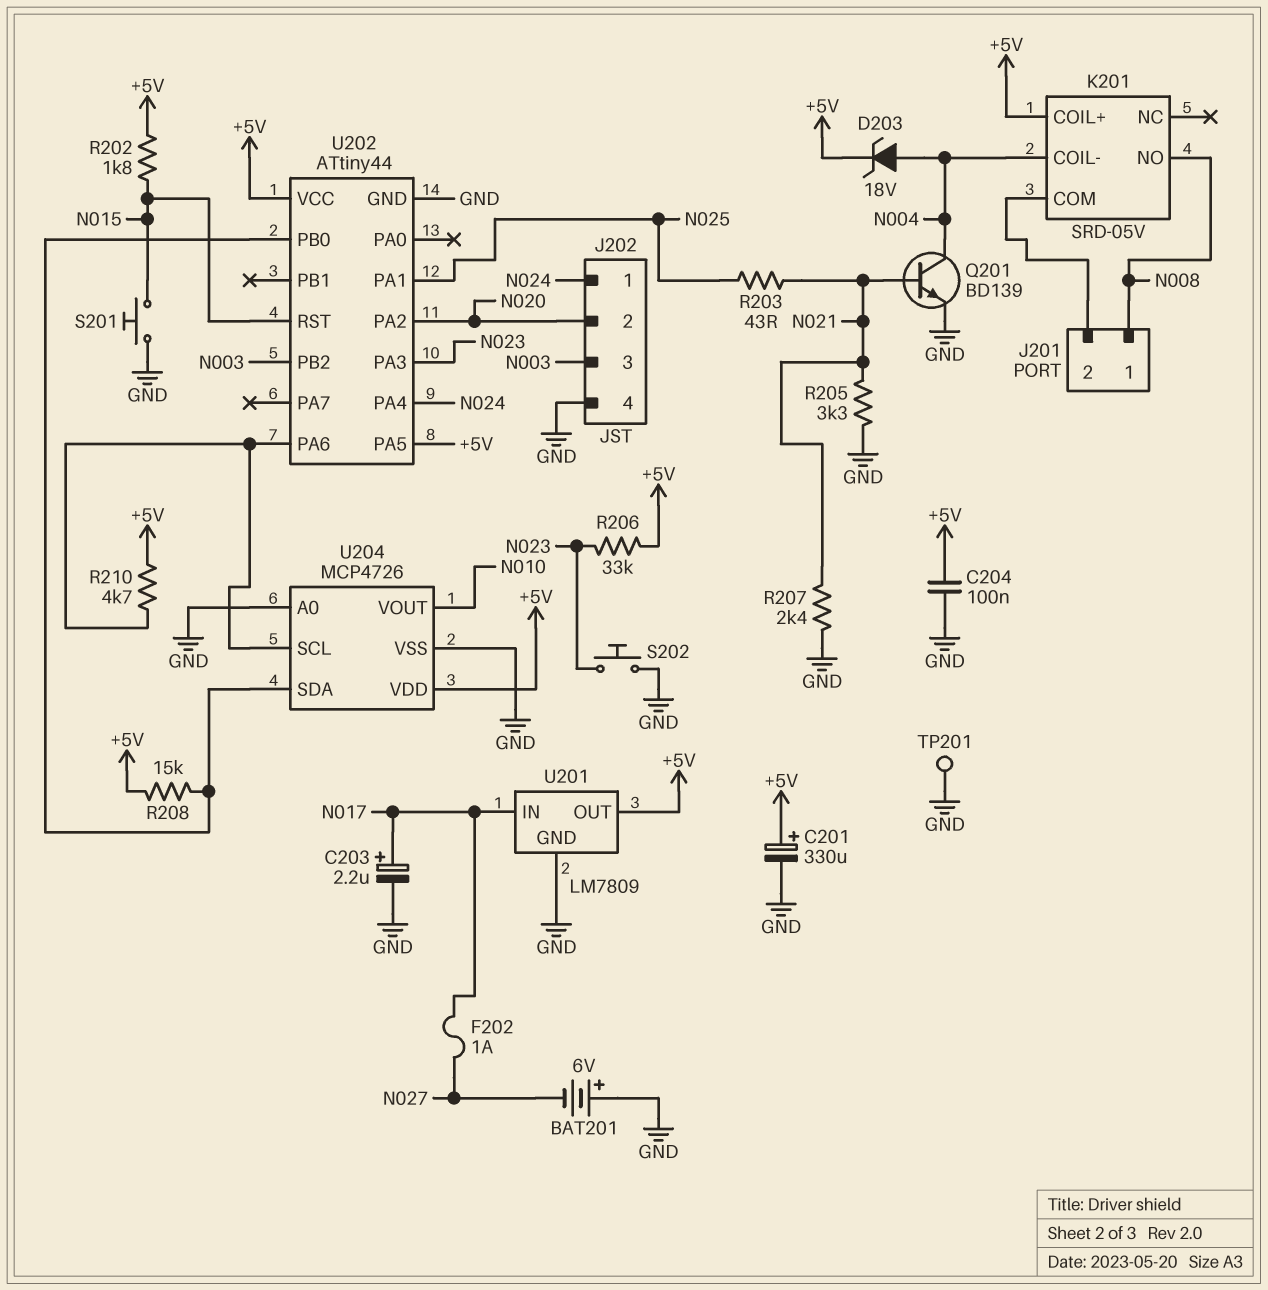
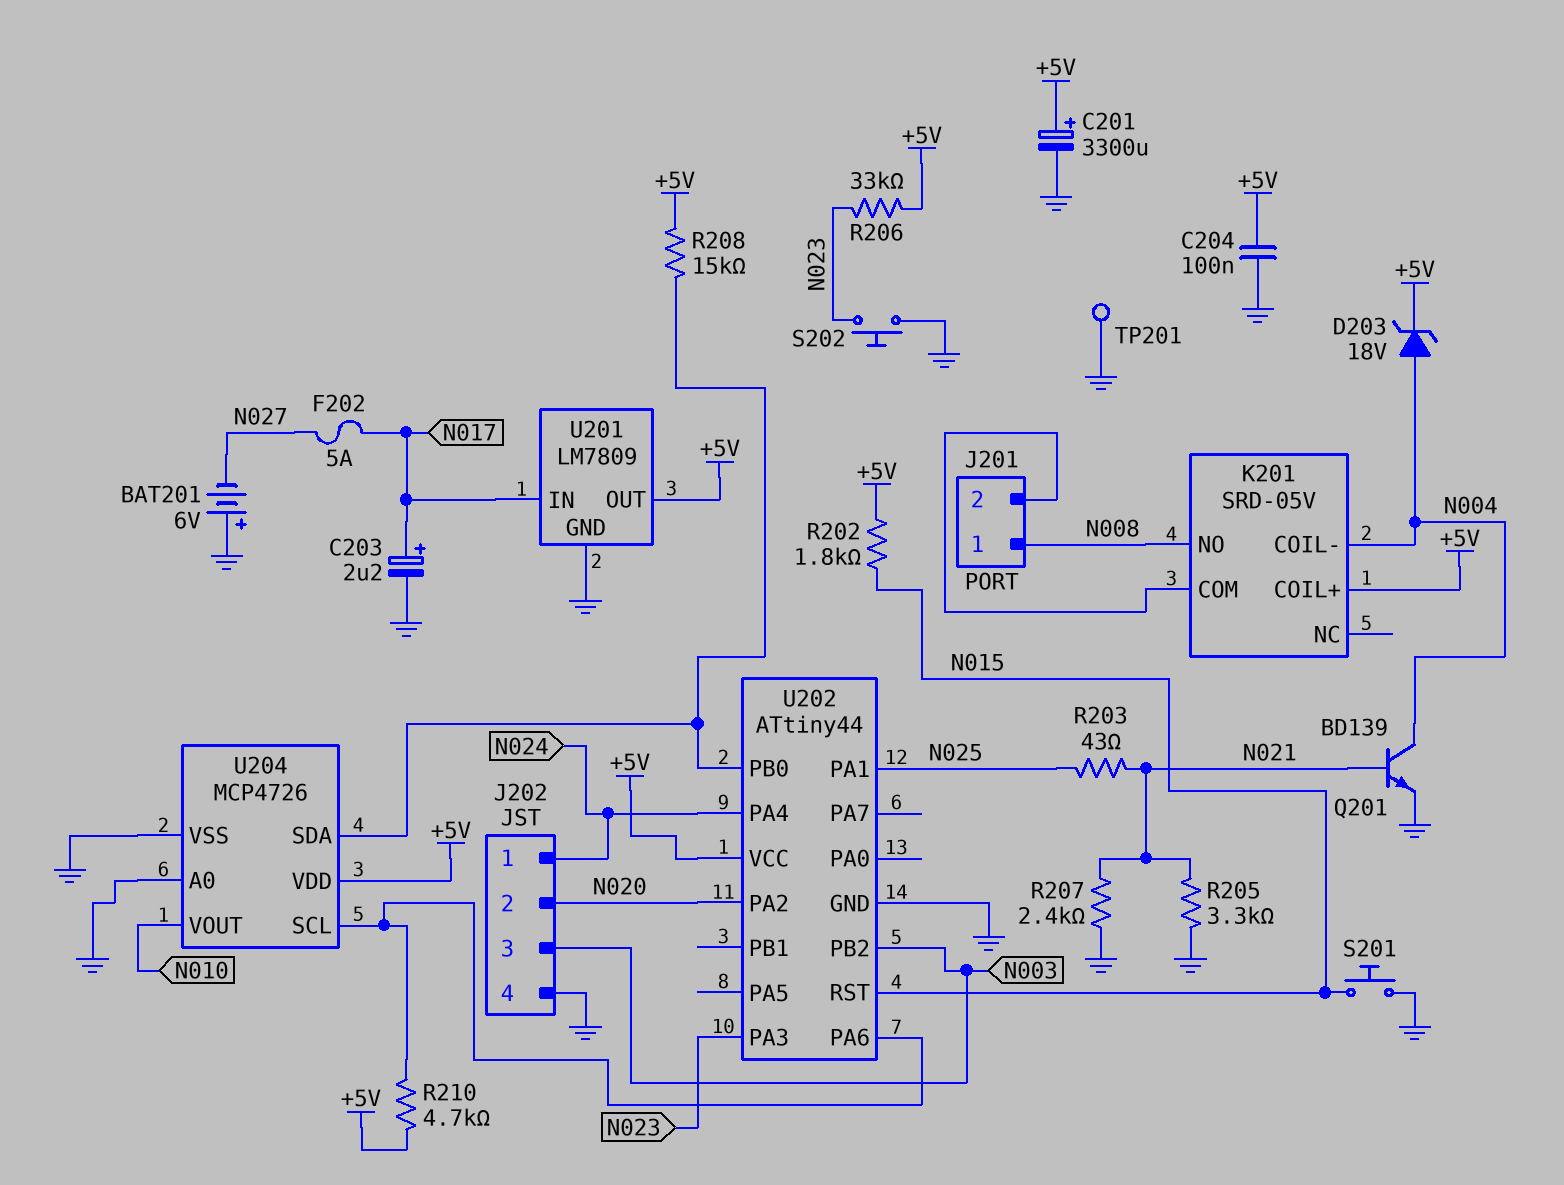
C201: 330uF (plus +5V, minus GND) -> 3300uF (plus +5V, minus GND)
F202: 1A (N017, N027) -> 5A (N017, N027)
U202 pin PA5: +5V -> none

